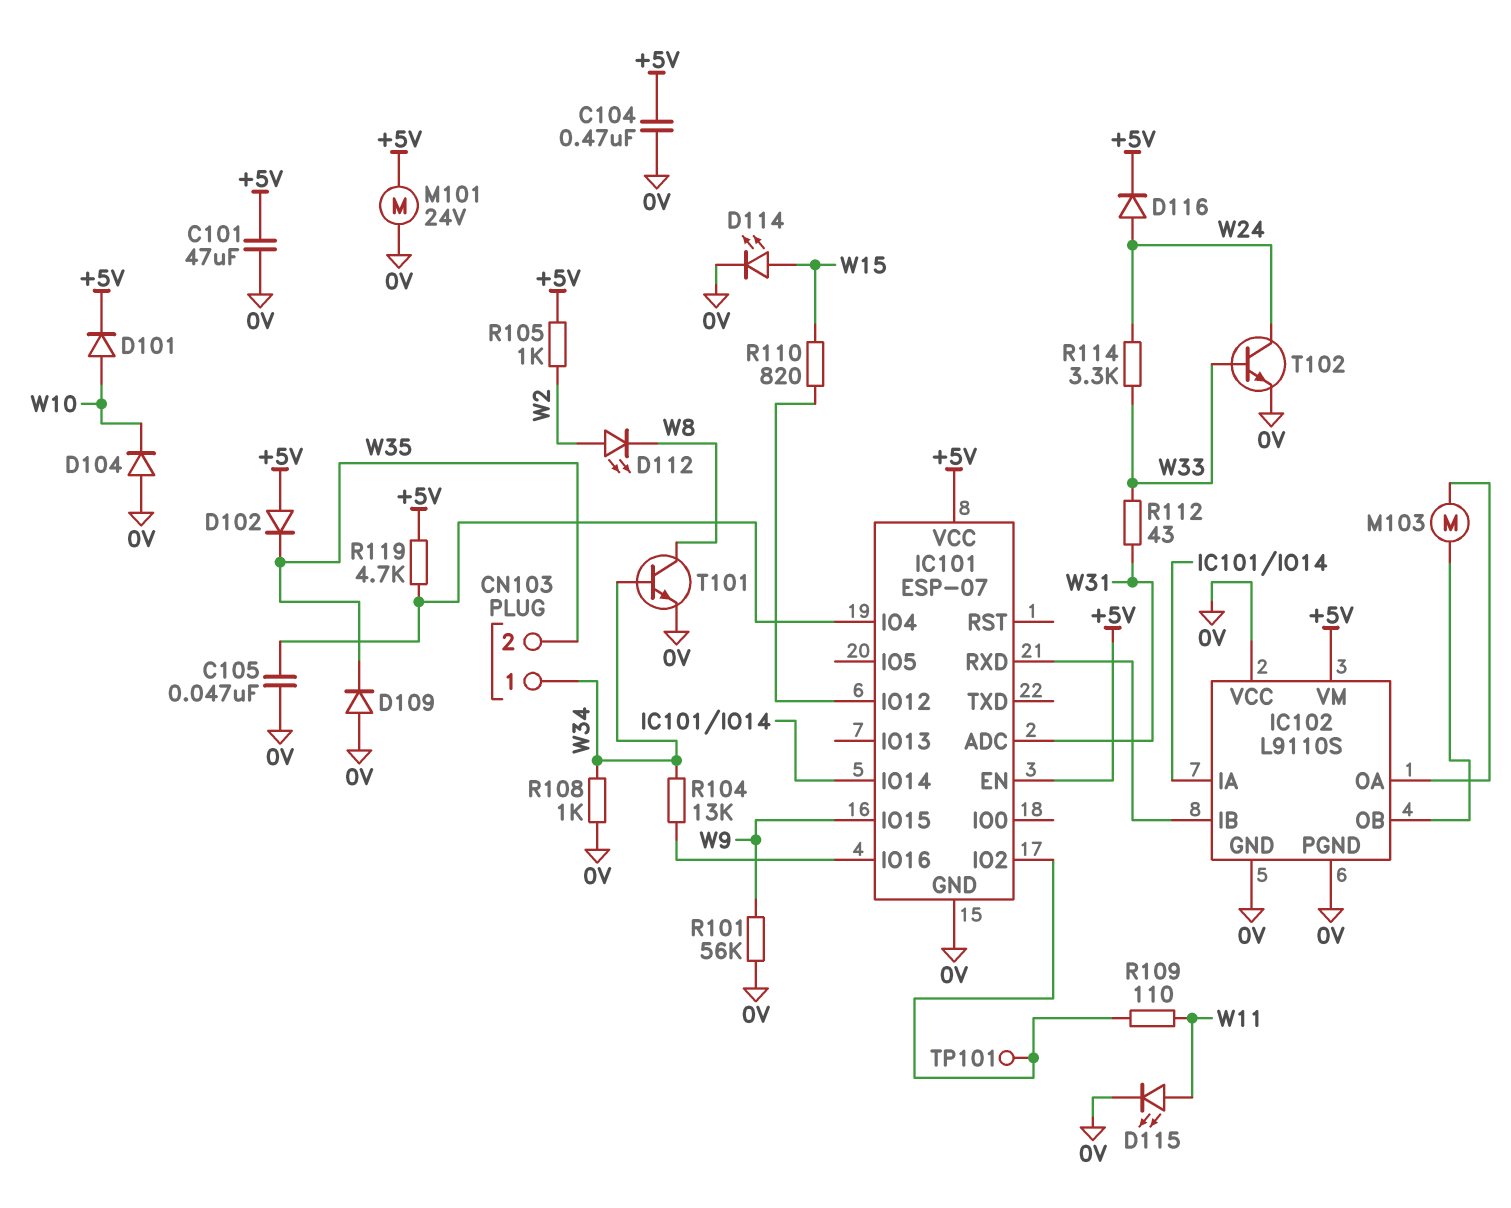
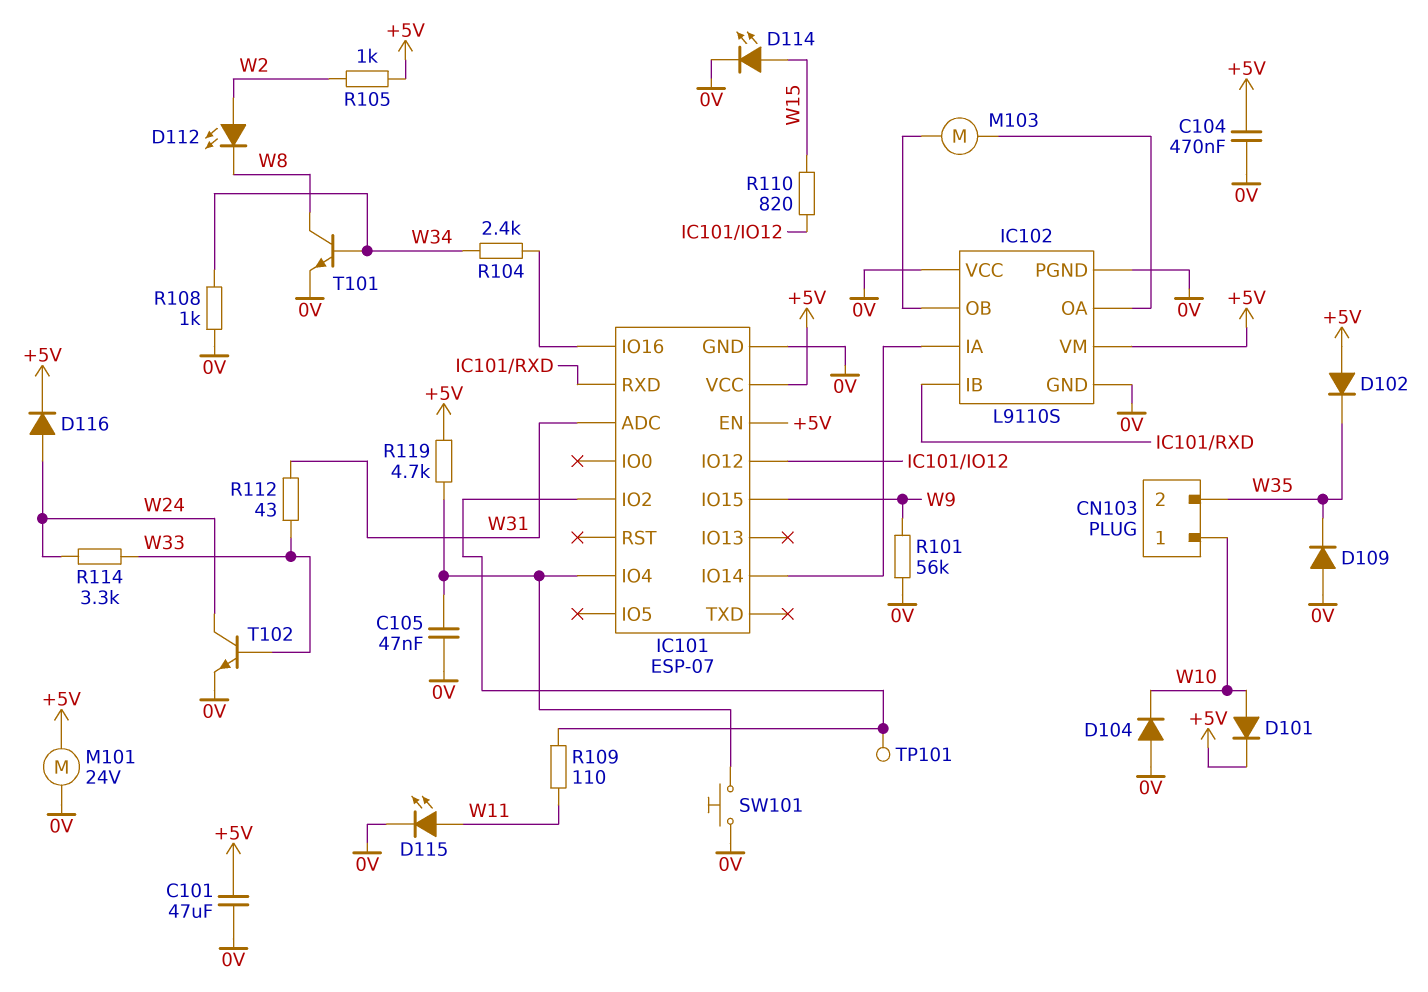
CN103 pin 1: W34 -> W10
R104: 13k (IC101/IO16, W34) -> 2.4k (IC101/IO16, W34)
SW101: none -> button (0V, IC101/IO4)

